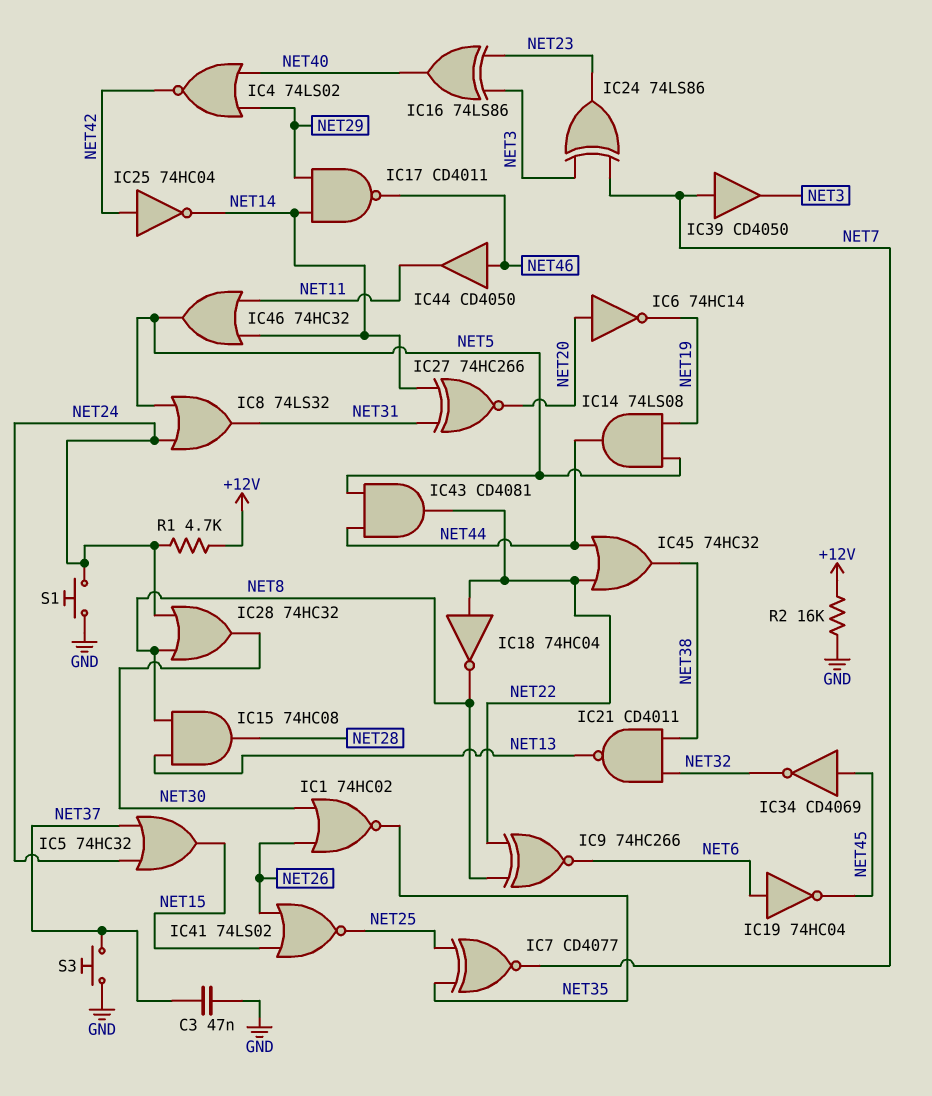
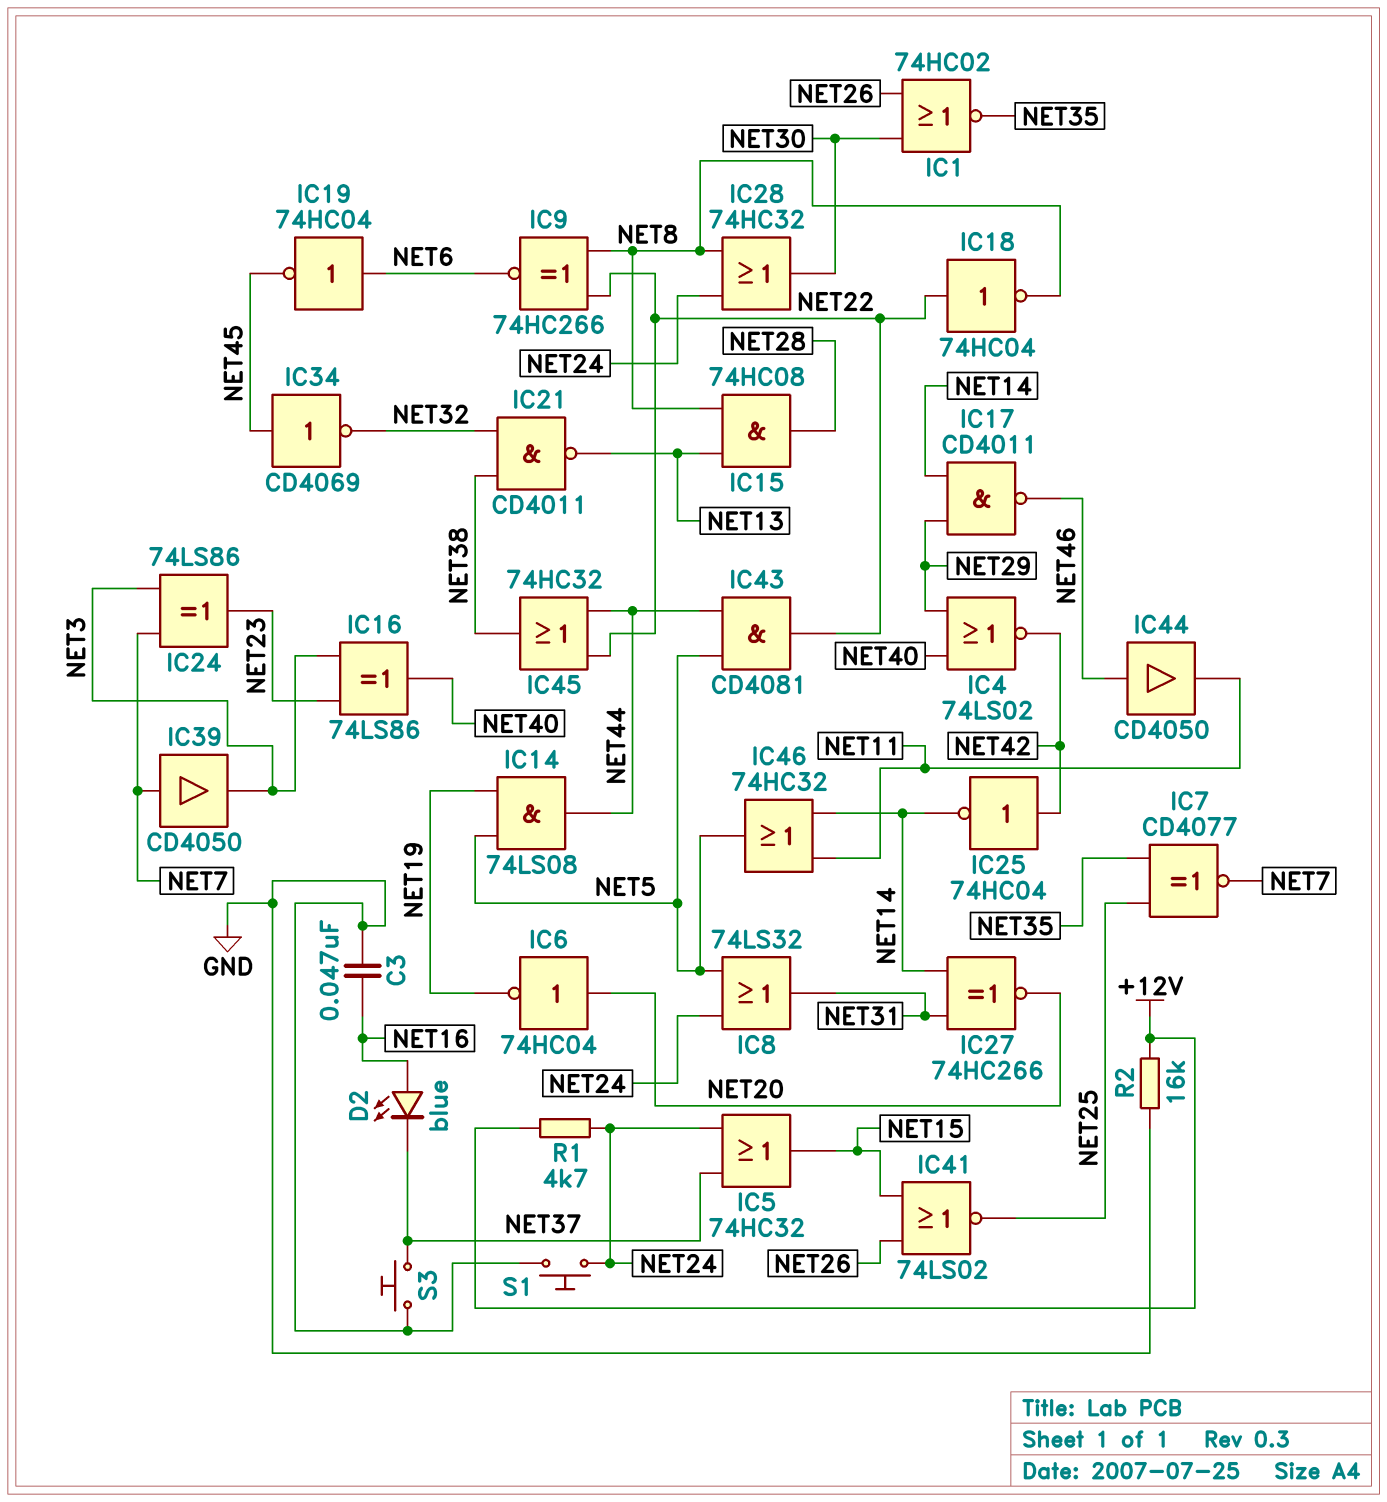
C3: 47nF (GND, NET37) -> 47nF (GND, NET16)
D2: none -> LED blue (A NET16, K NET37)
IC6: NOT 74HC14 (in NET20, out NET19) -> NOT 74HC04 (in NET20, out NET19)

